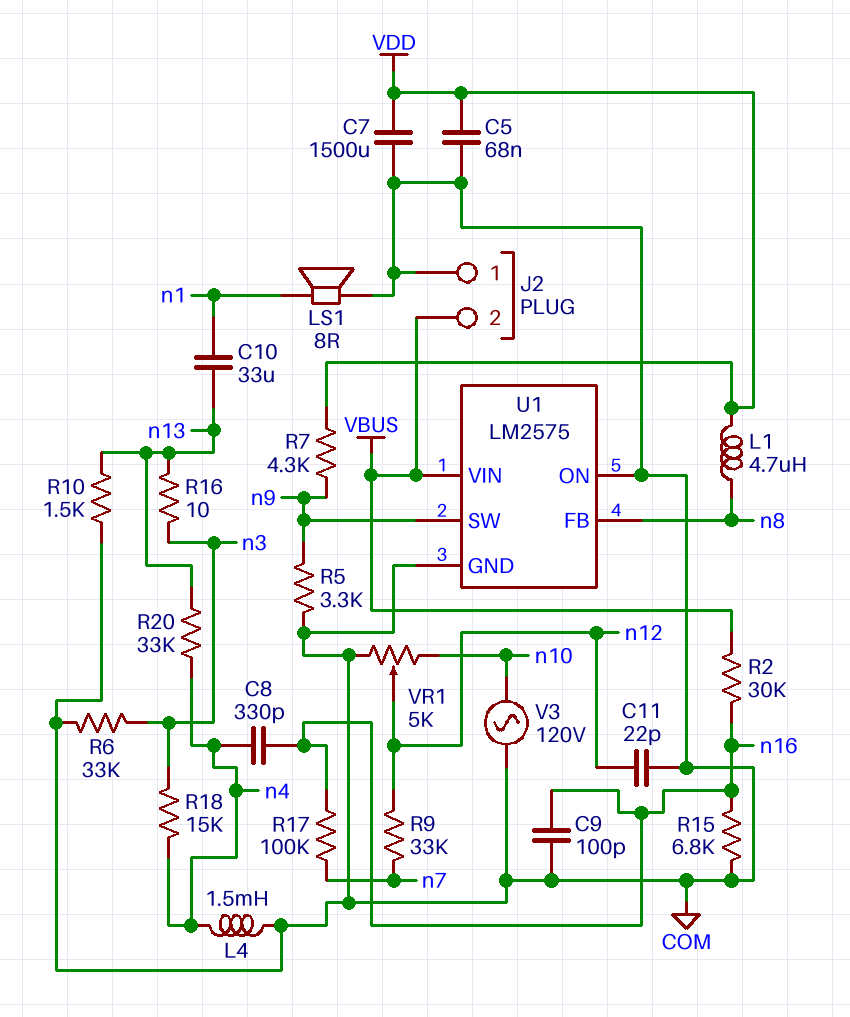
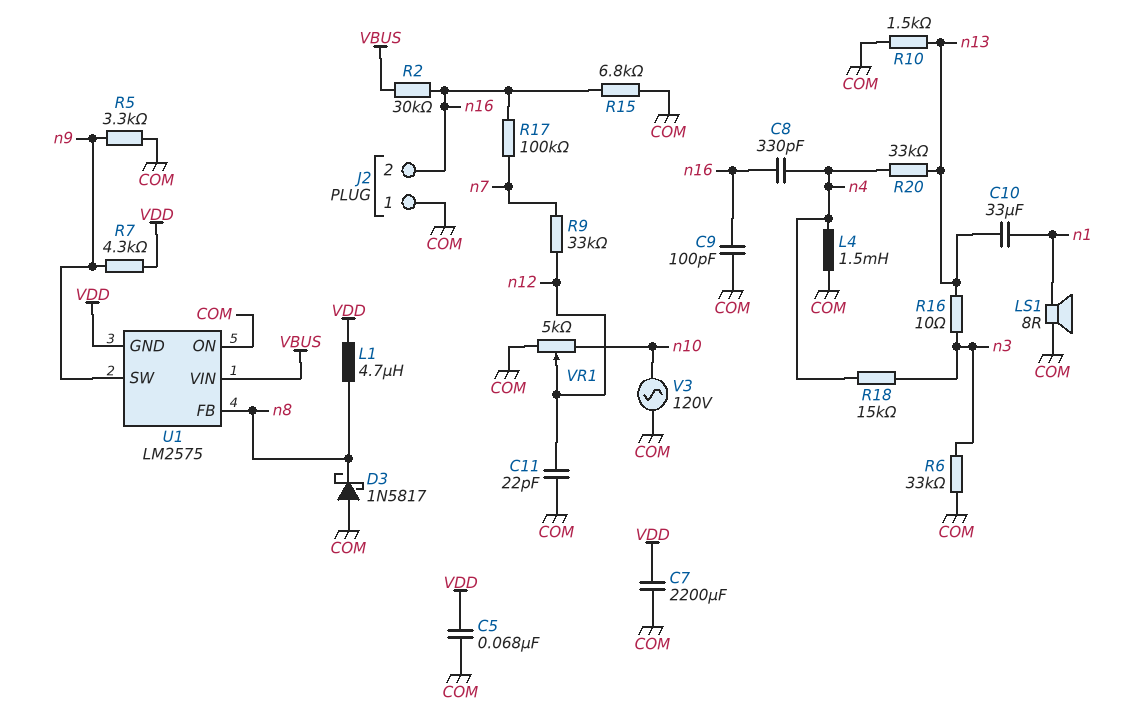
C7: 1500uF (COM, VDD) -> 2200uF (COM, VDD)
D3: none -> schottky 1N5817 (A COM, K n8)
J2 pin 2: VBUS -> n16
U1 pin GND: COM -> VDD

